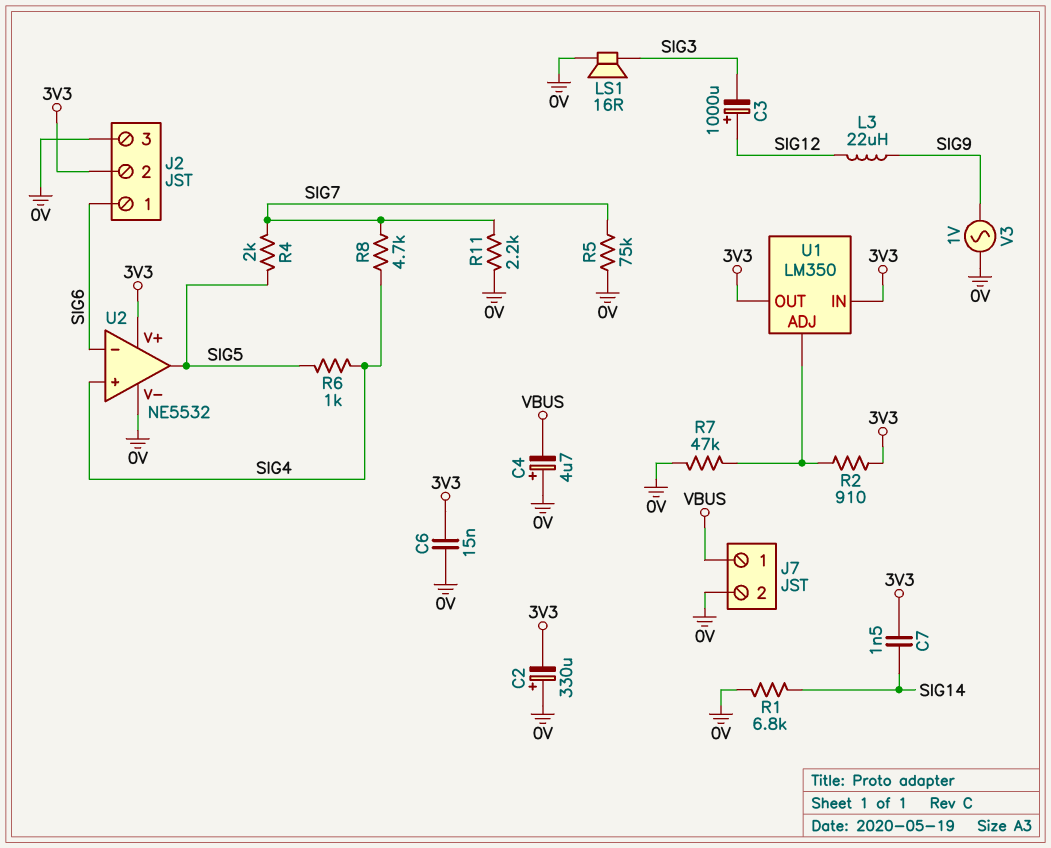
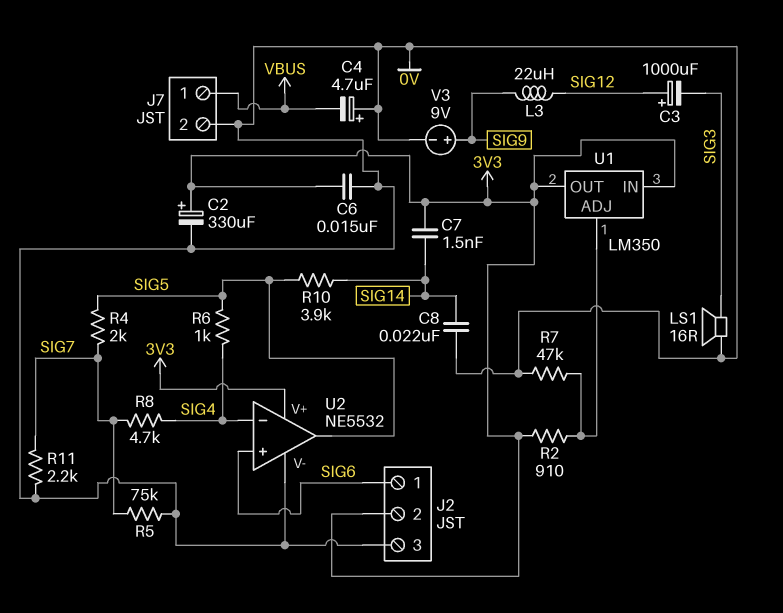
C2: 330uF (plus 0V, minus 3V3) -> 330uF (plus 3V3, minus 0V)
C8: none -> 22nF (0V, SIG14)
R1: 6.8k (0V, SIG14) -> none
R10: none -> 3.9k (SIG5, SIG14)
U2 pin in+: SIG4 -> SIG6
U2 pin in-: SIG6 -> SIG4
V3: AC 1V (0V, SIG9) -> 9V (plus SIG9, minus 0V)

